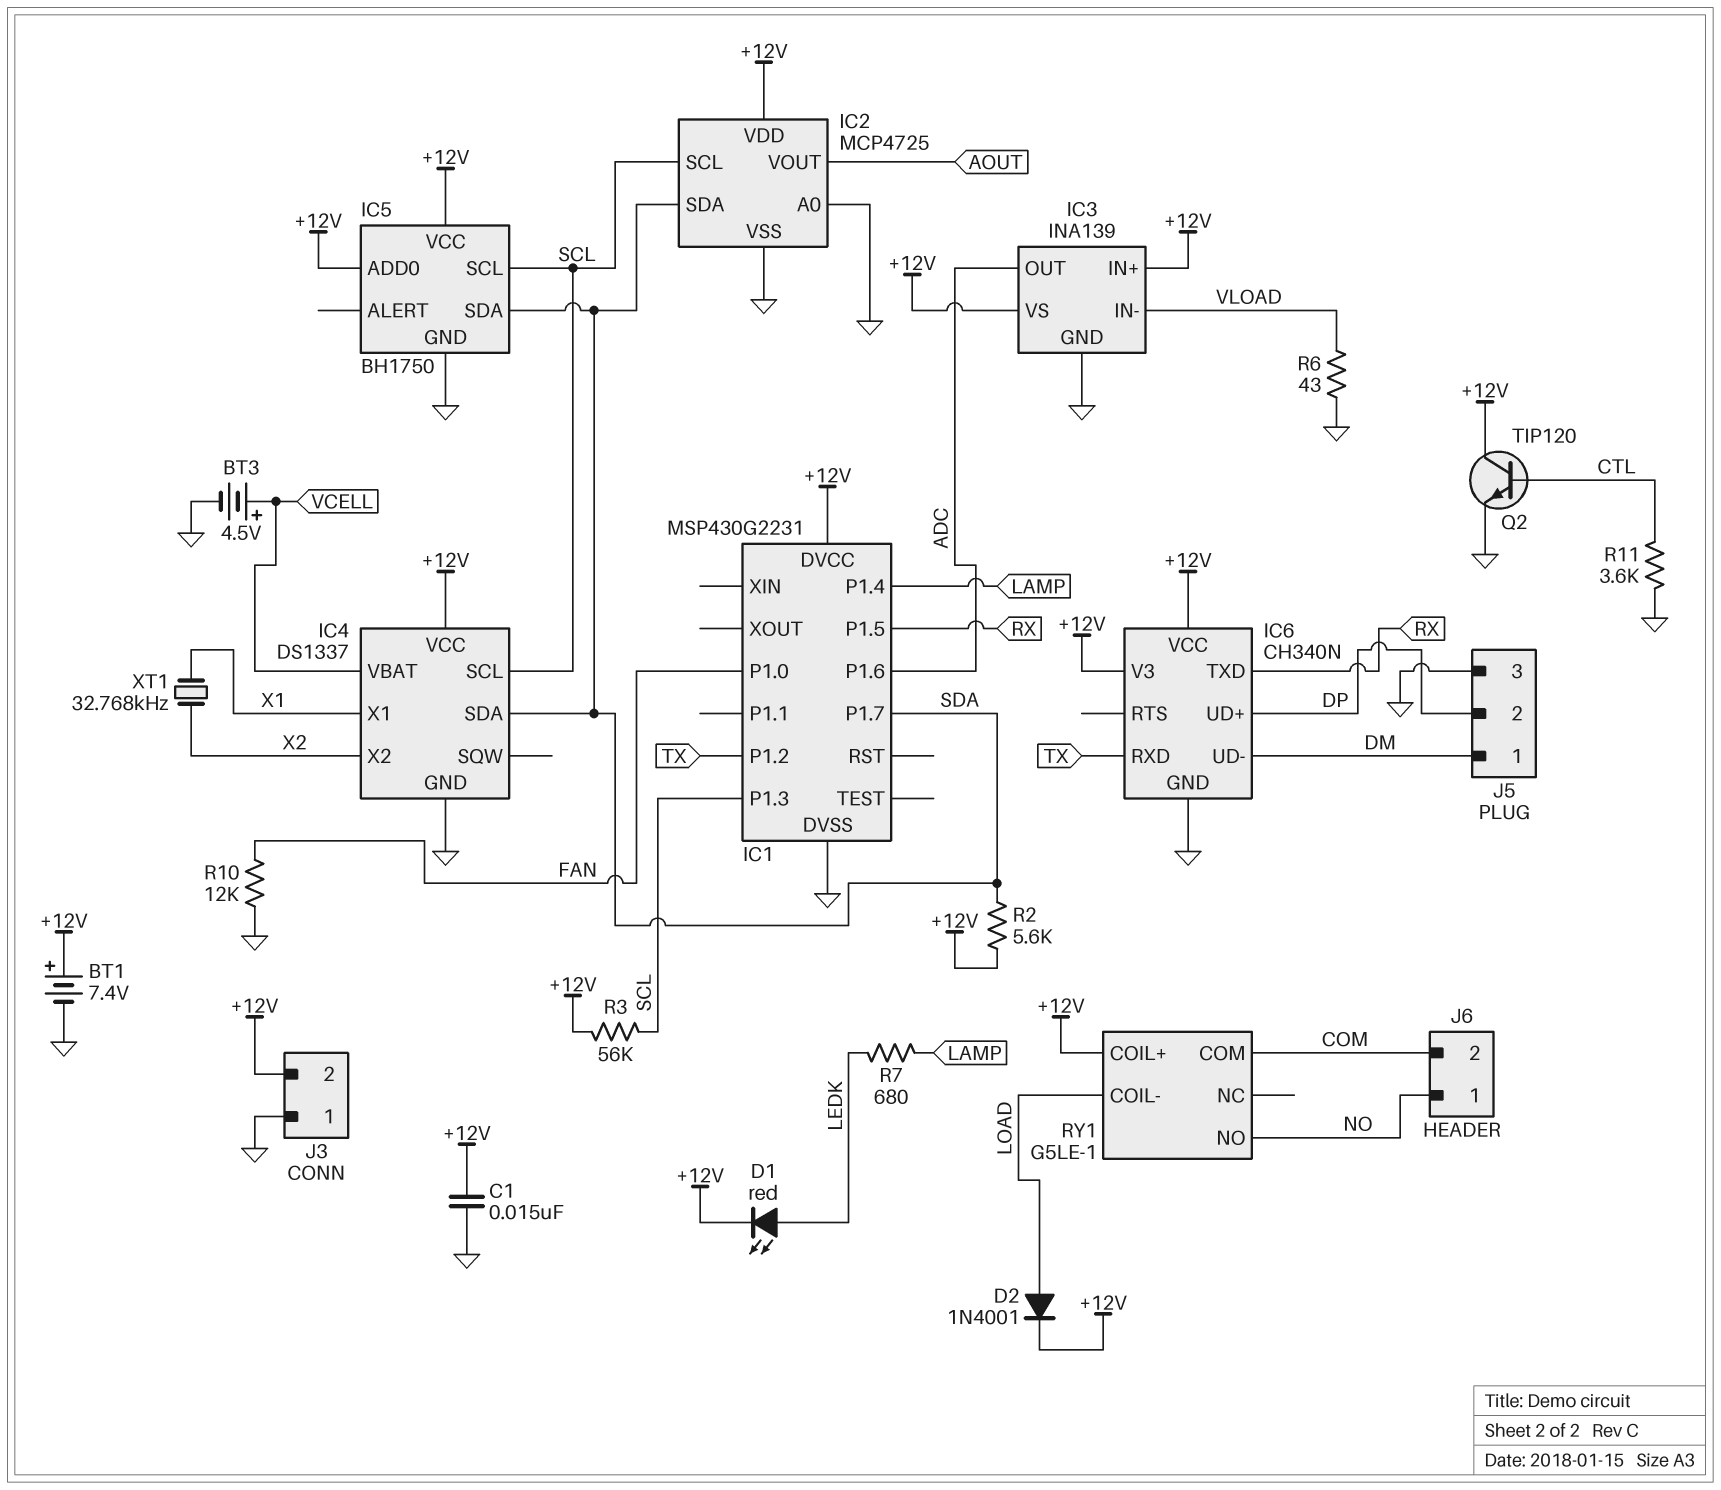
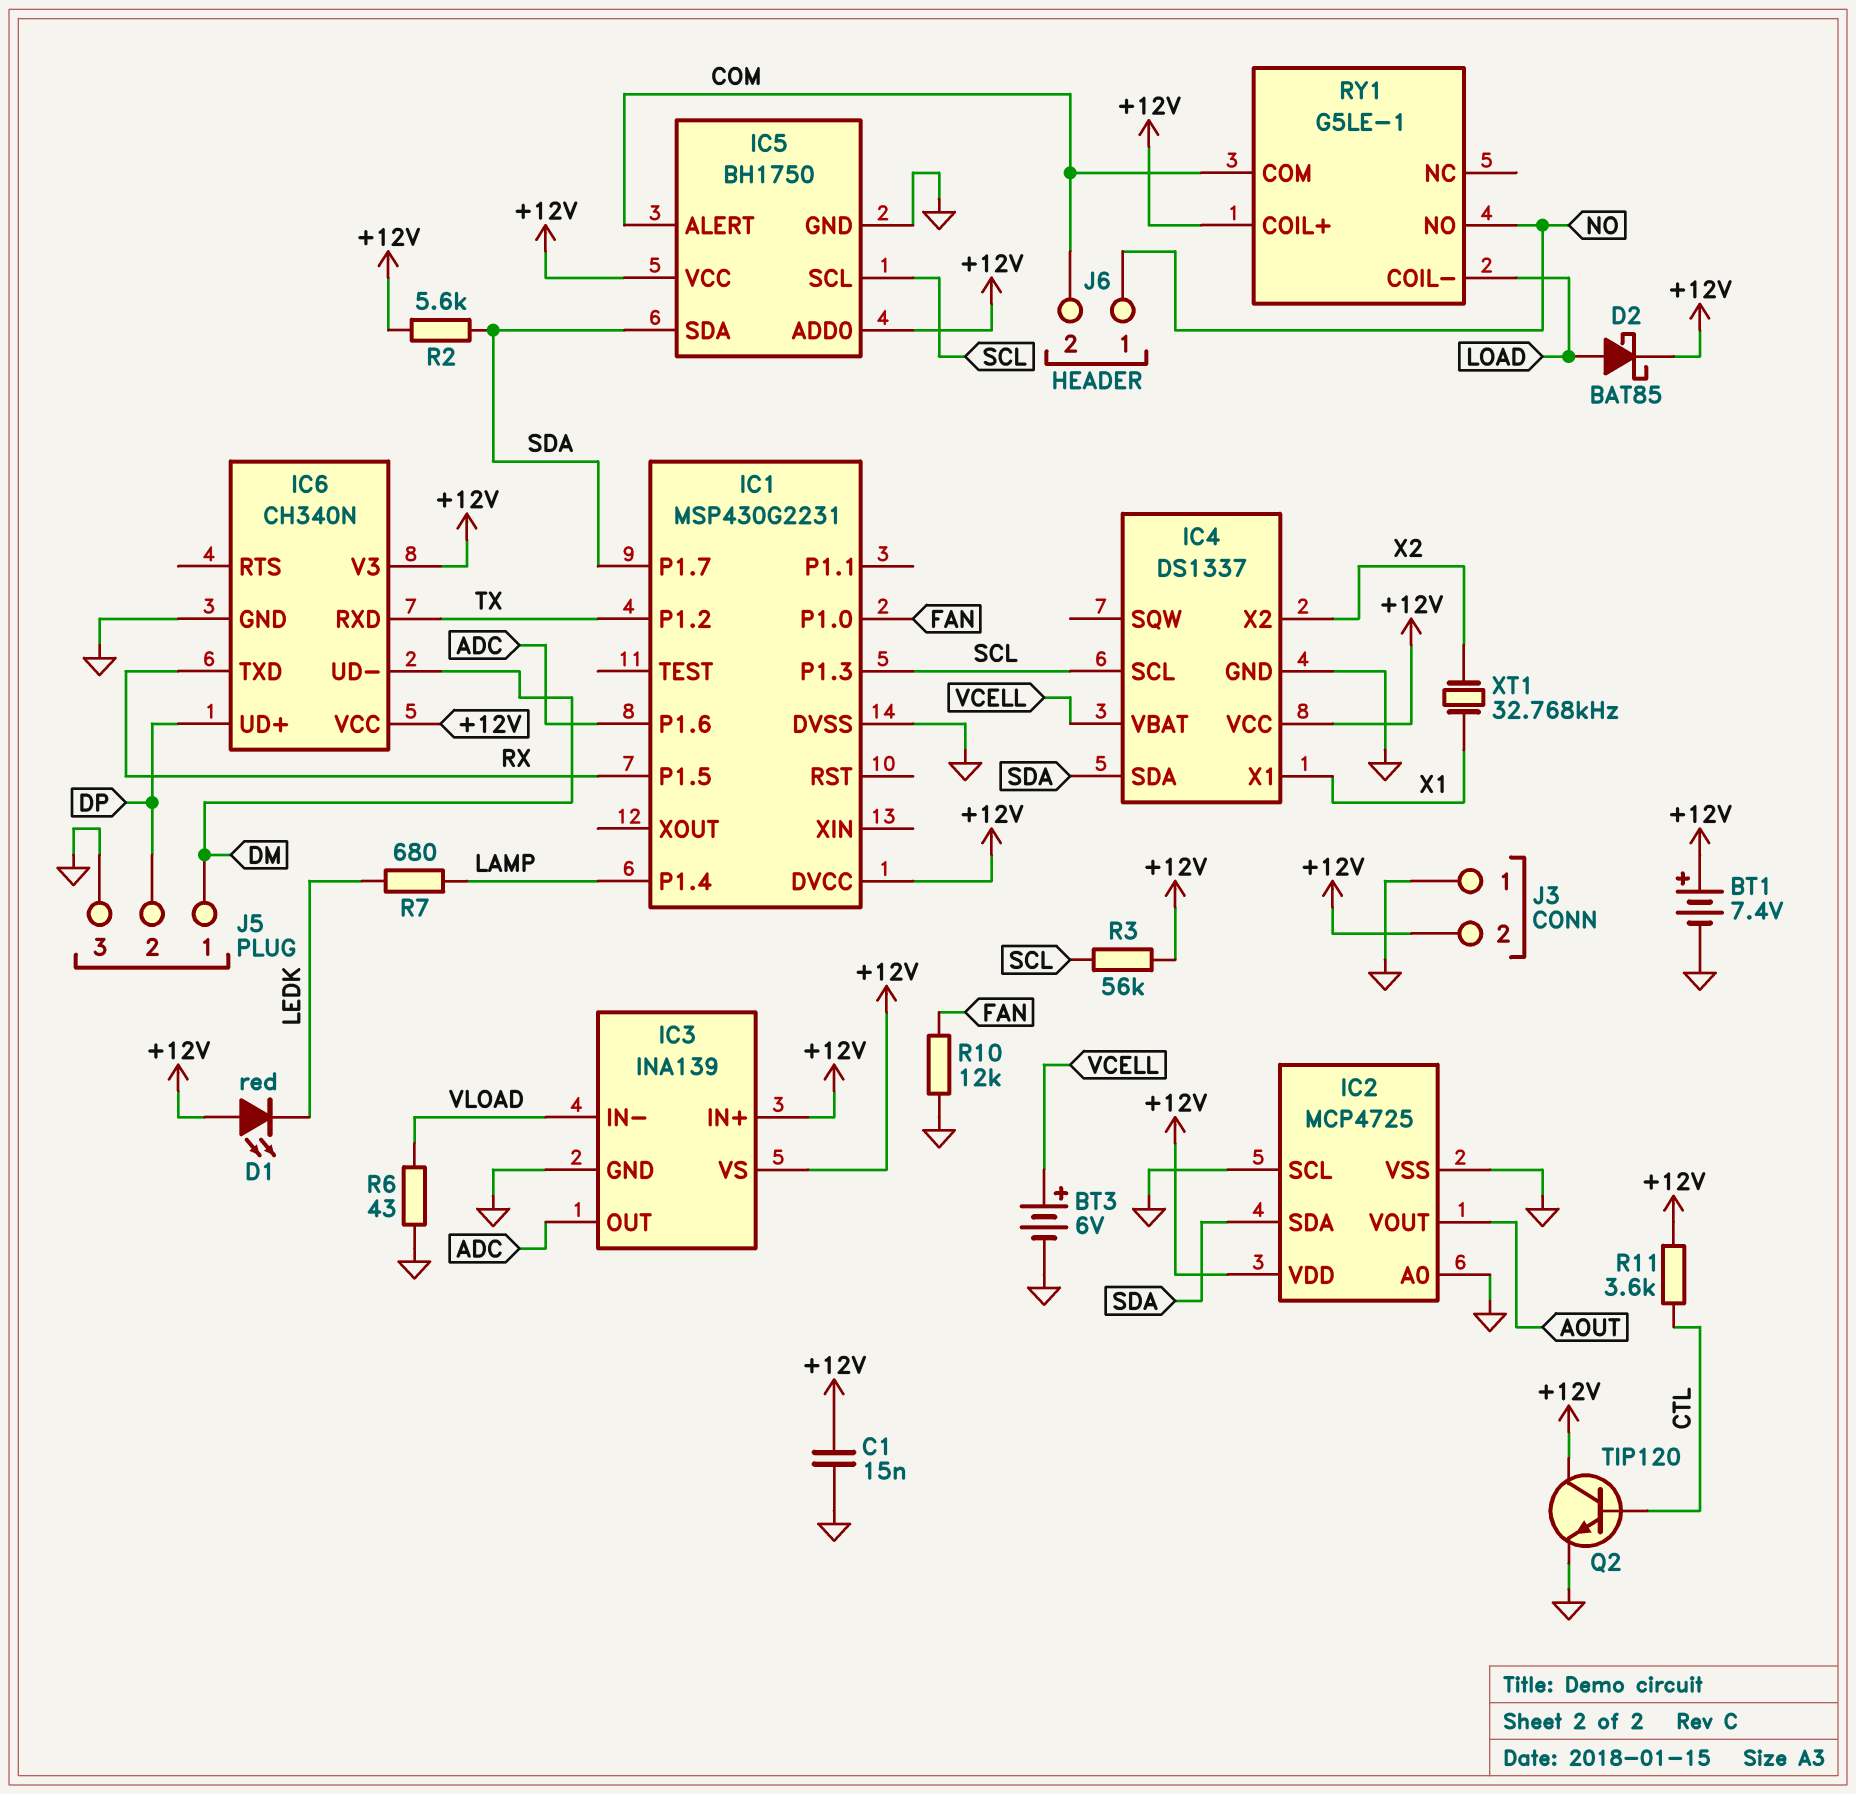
BT3: 4.5V (plus VCELL, minus GND) -> 6V (plus VCELL, minus GND)
D1: LED red (A LEDK, K +12V) -> LED red (A +12V, K LEDK)
D2: diode 1N4001 (A LOAD, K +12V) -> schottky BAT85 (A LOAD, K +12V)
IC2 pin SCL: SCL -> GND
IC5 pin ALERT: none -> COM
R11: 3.6k (CTL, GND) -> 3.6k (+12V, CTL)

